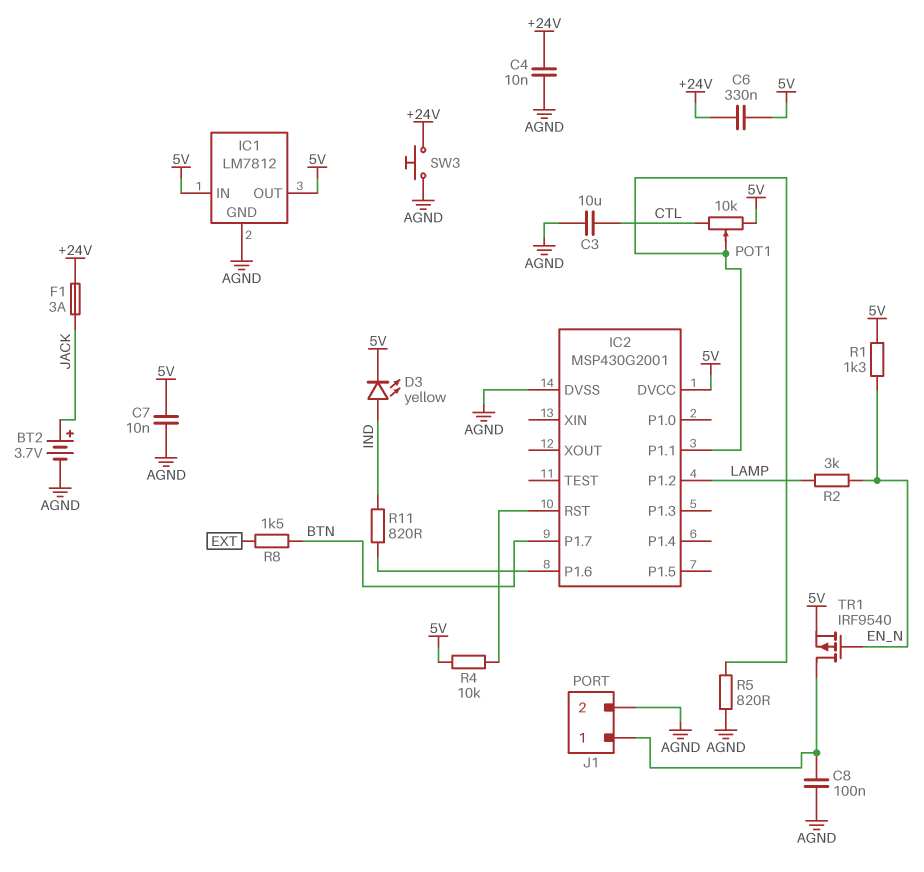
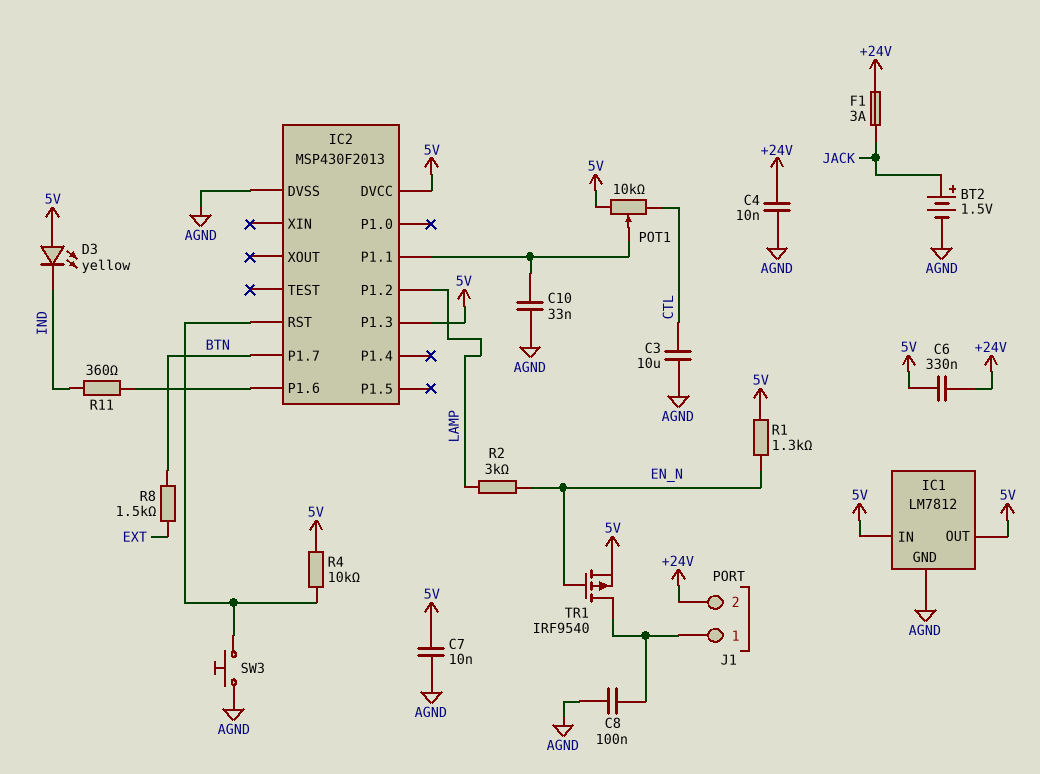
BT2: 3.7V (plus JACK, minus AGND) -> 1.5V (plus JACK, minus AGND)
C10: none -> 33nF (AGND, IC2/P1.1)
D3: LED yellow (A IND, K 5V) -> LED yellow (A 5V, K IND)
IC2: MSP430G2001 -> MSP430F2013
IC2 pin P1.3: none -> 5V
J1 pin 2: AGND -> +24V
R5: 820 (AGND, IC2/P1.1) -> none
R11: 820 (IC2/P1.6, IND) -> 360 (IC2/P1.6, IND)
SW3: button (+24V, AGND) -> button (AGND, IC2/RST)

